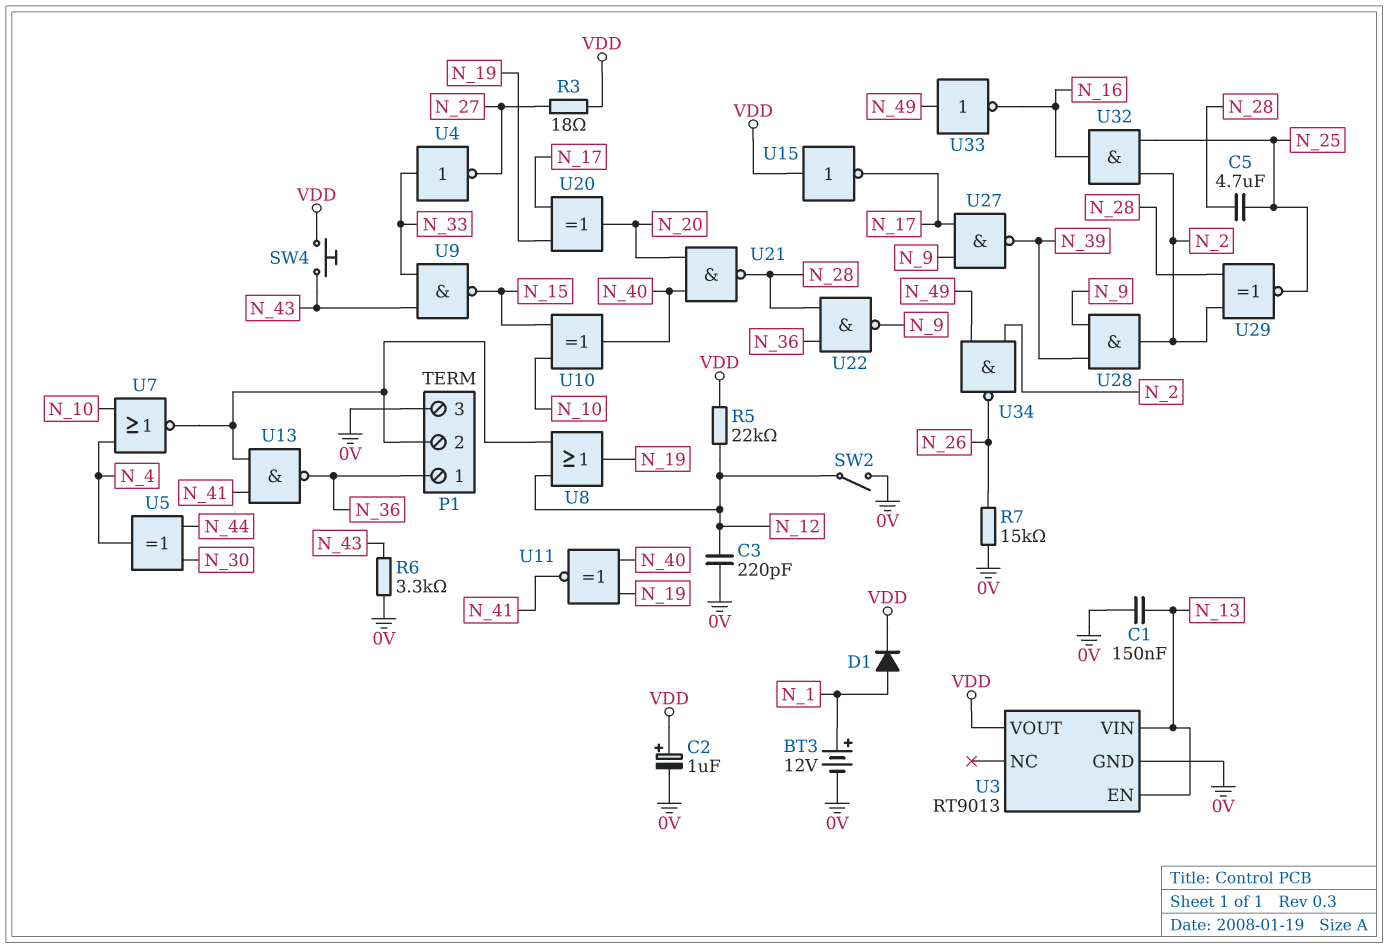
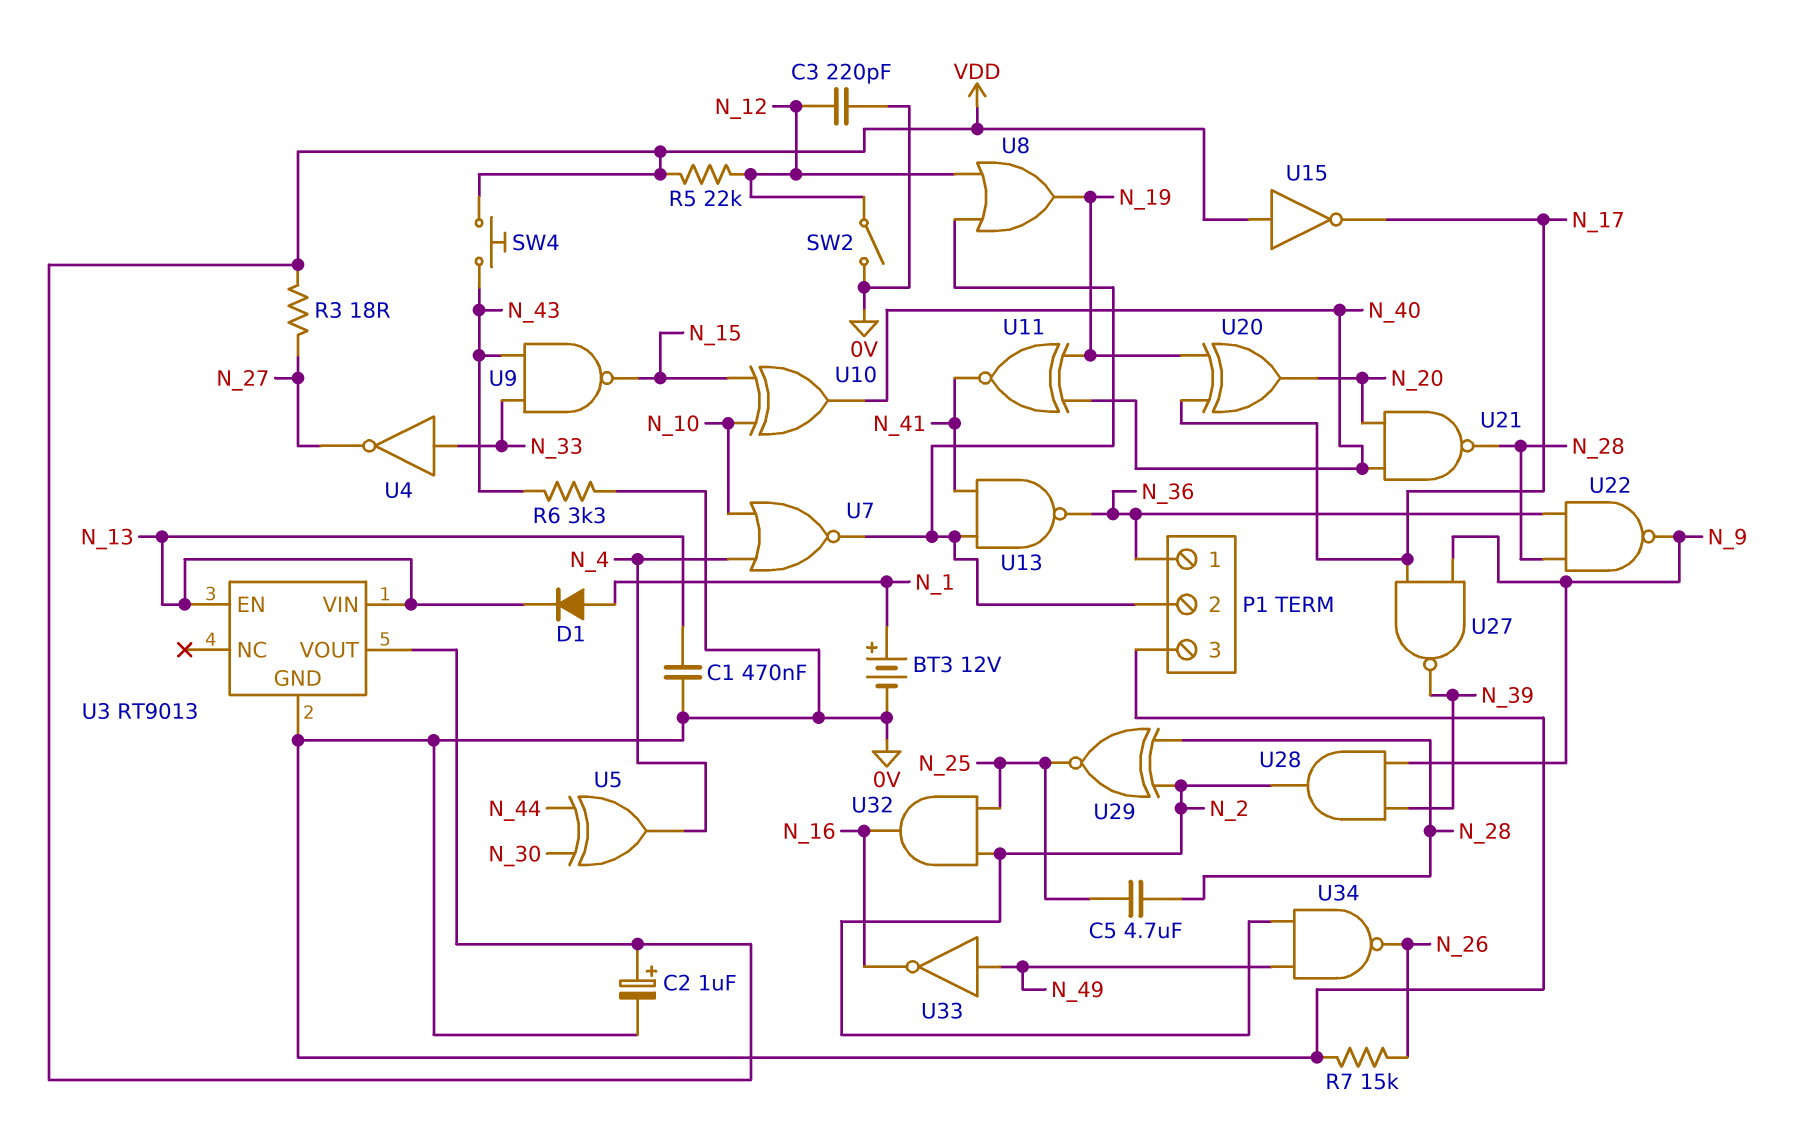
C1: 150nF (0V, N_13) -> 470nF (0V, N_13)
D1: diode (A N_1, K VDD) -> diode (A N_1, K N_13)

